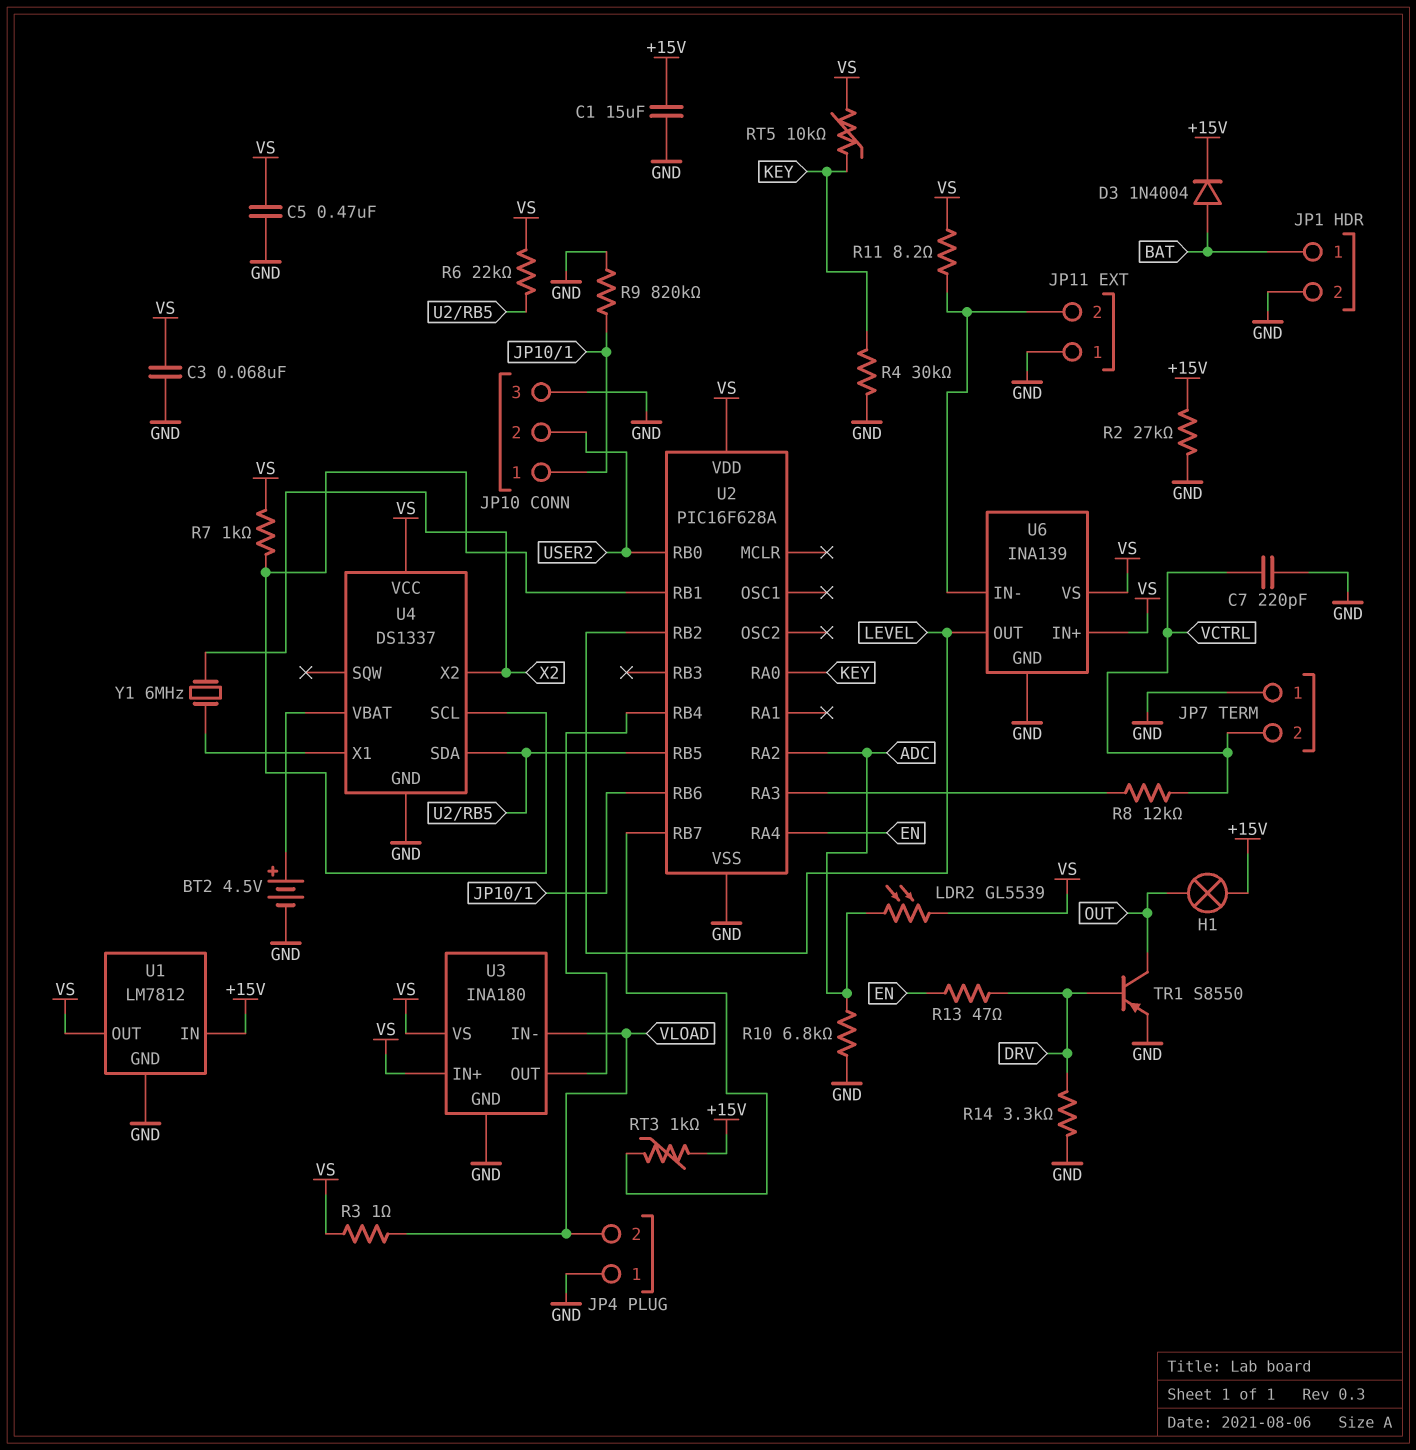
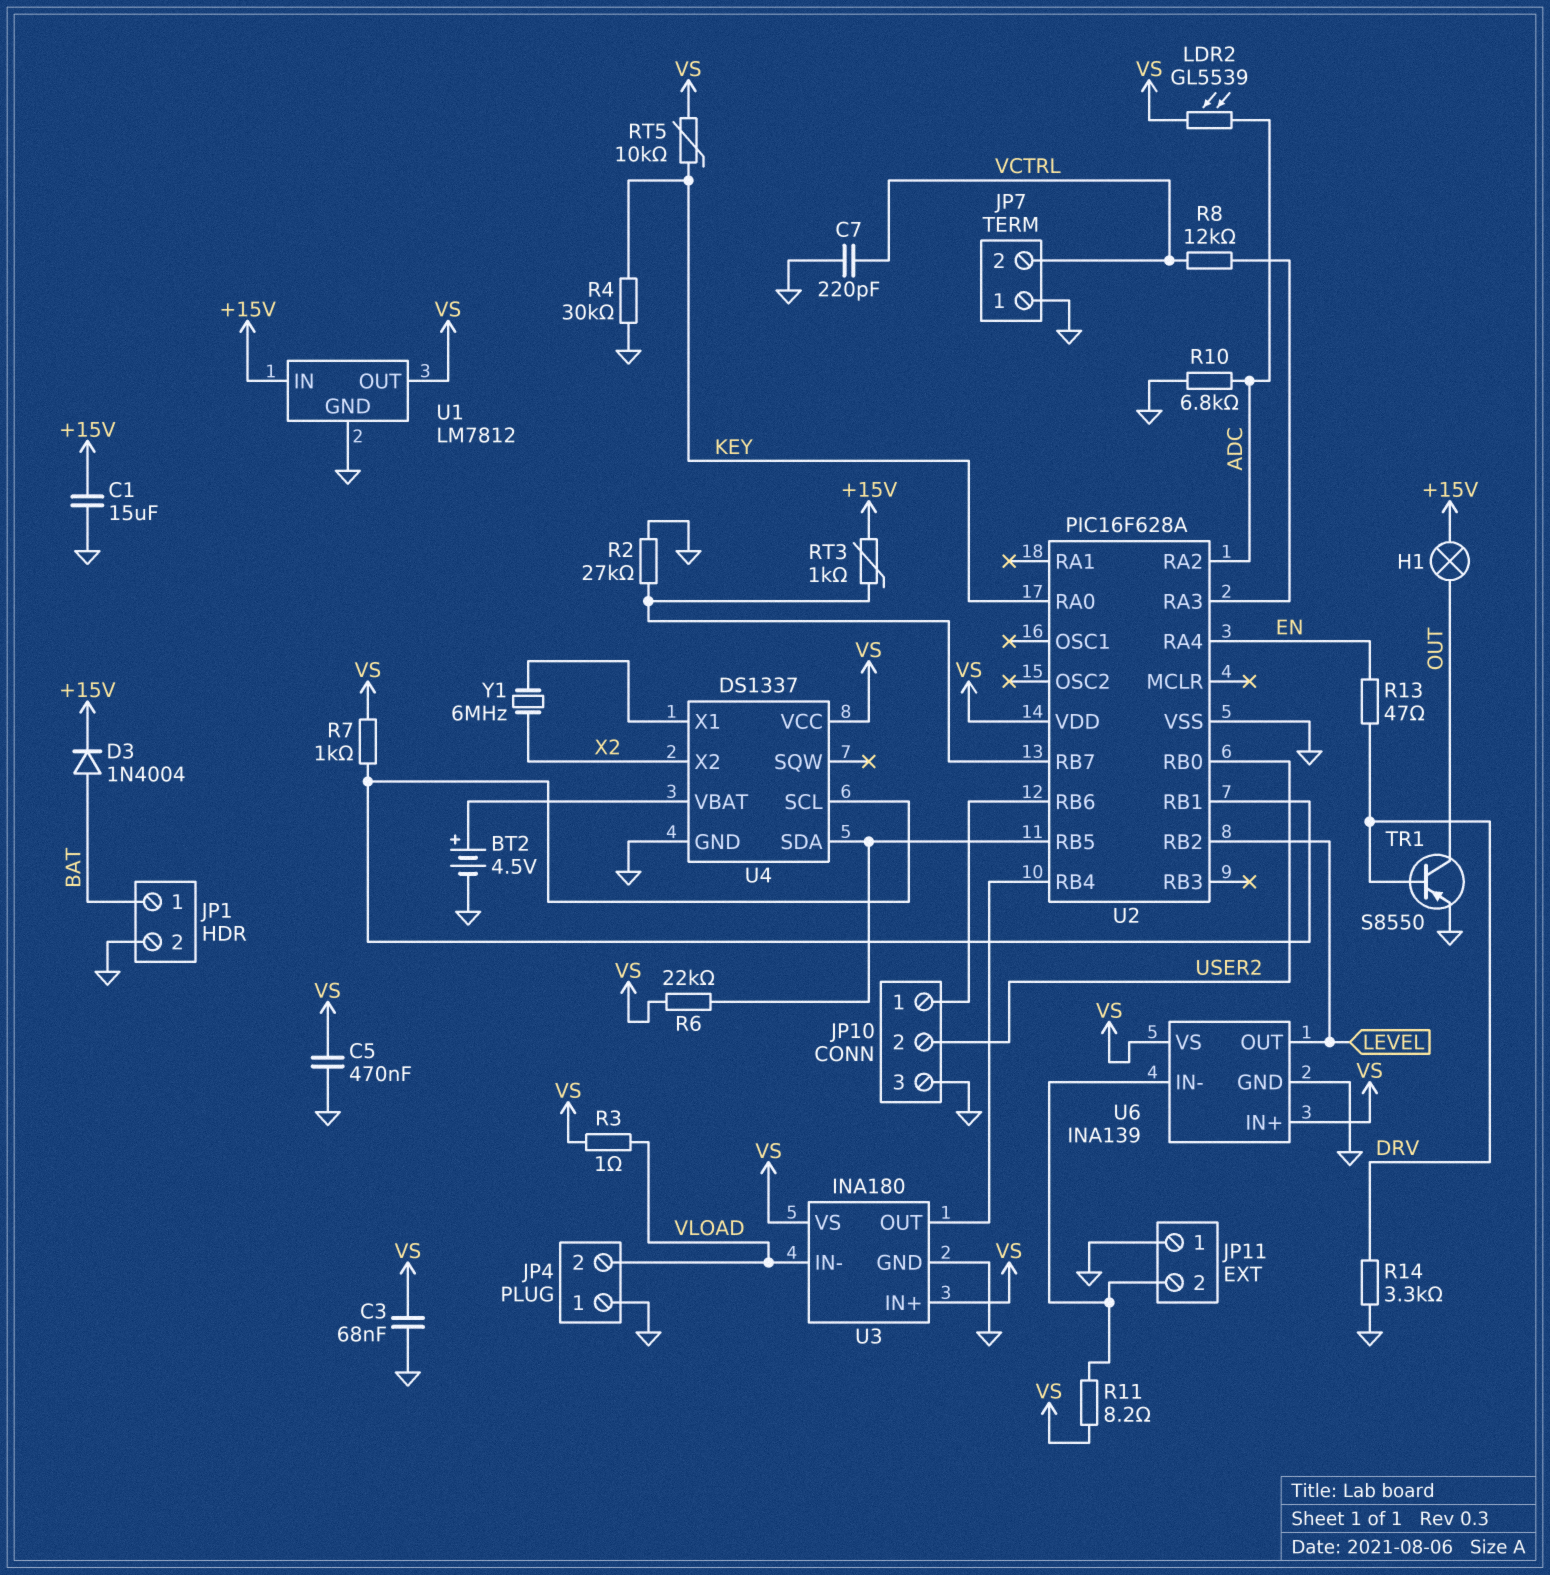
R2: 27k (+15V, GND) -> 27k (GND, U2/RB7)
R9: 820k (GND, JP10/1) -> none

